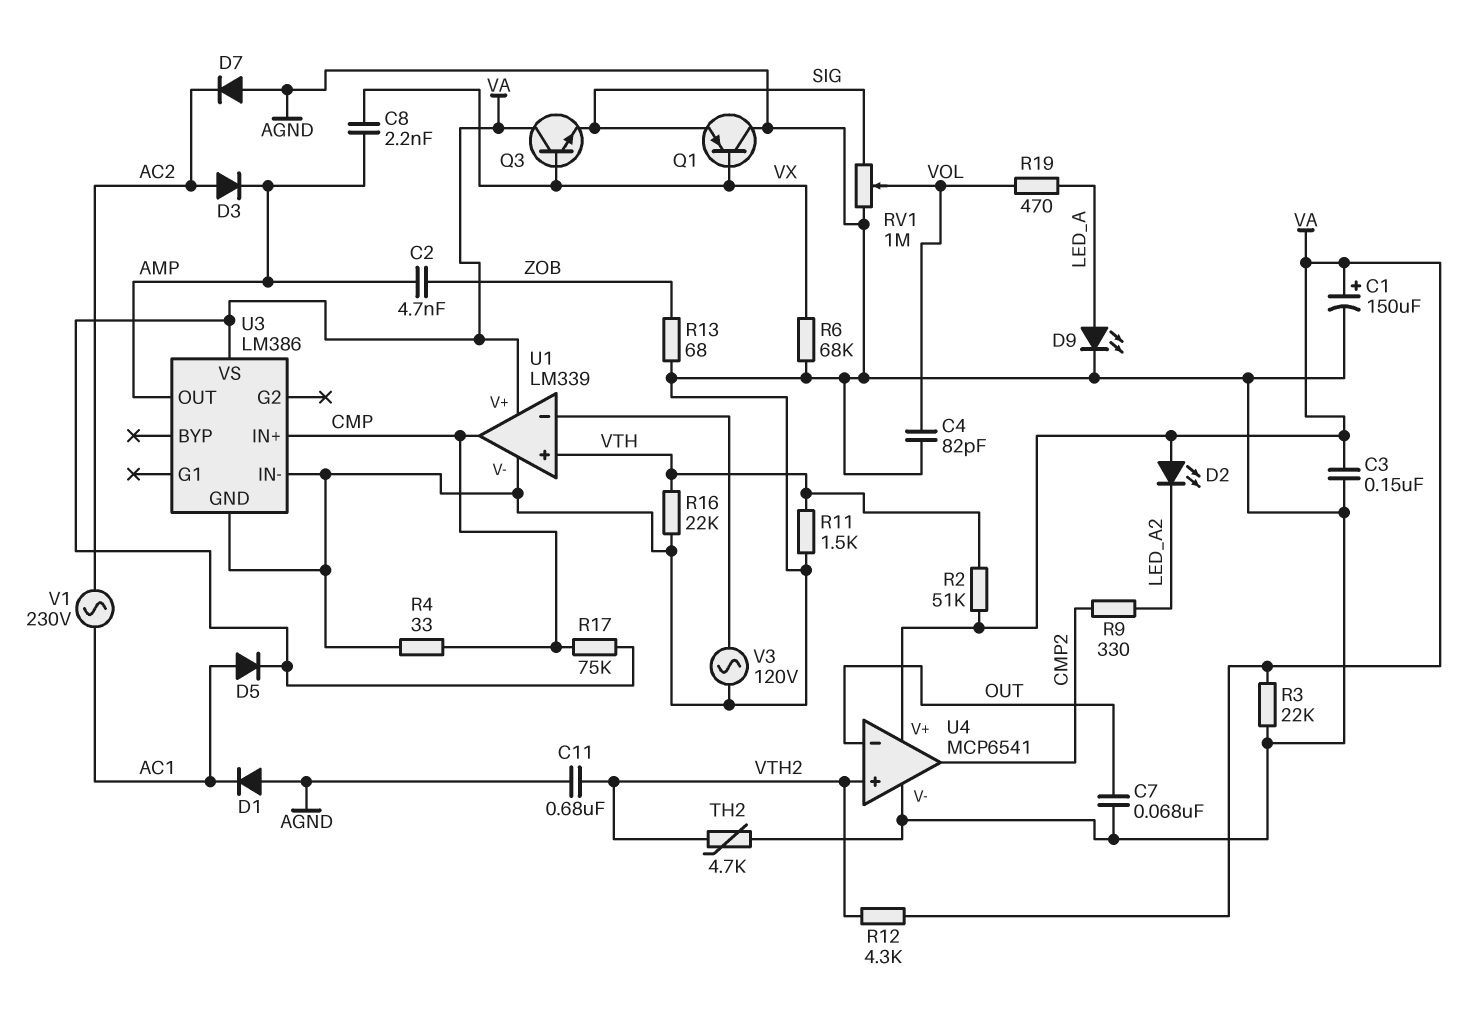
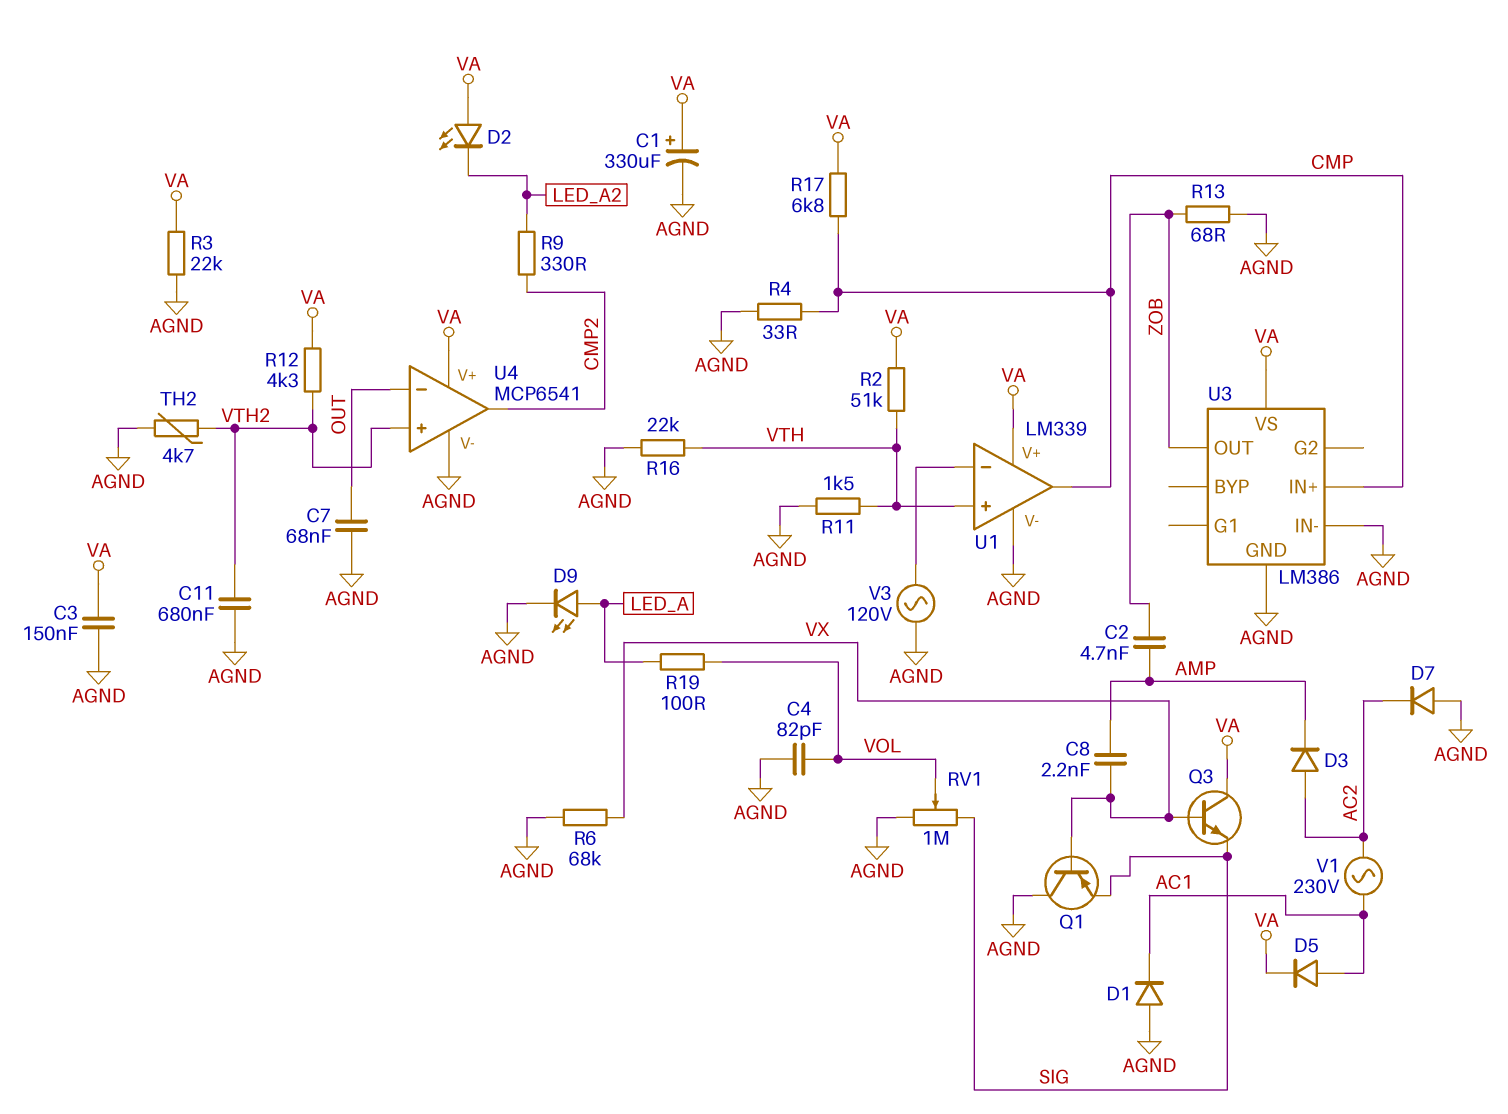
C1: 150uF (plus VA, minus AGND) -> 330uF (plus VA, minus AGND)
R17: 75k (CMP, VA) -> 6.8k (CMP, VA)
R19: 470 (LED_A, VOL) -> 100 (LED_A, VOL)
U3 pin OUT: AMP -> ZOB

